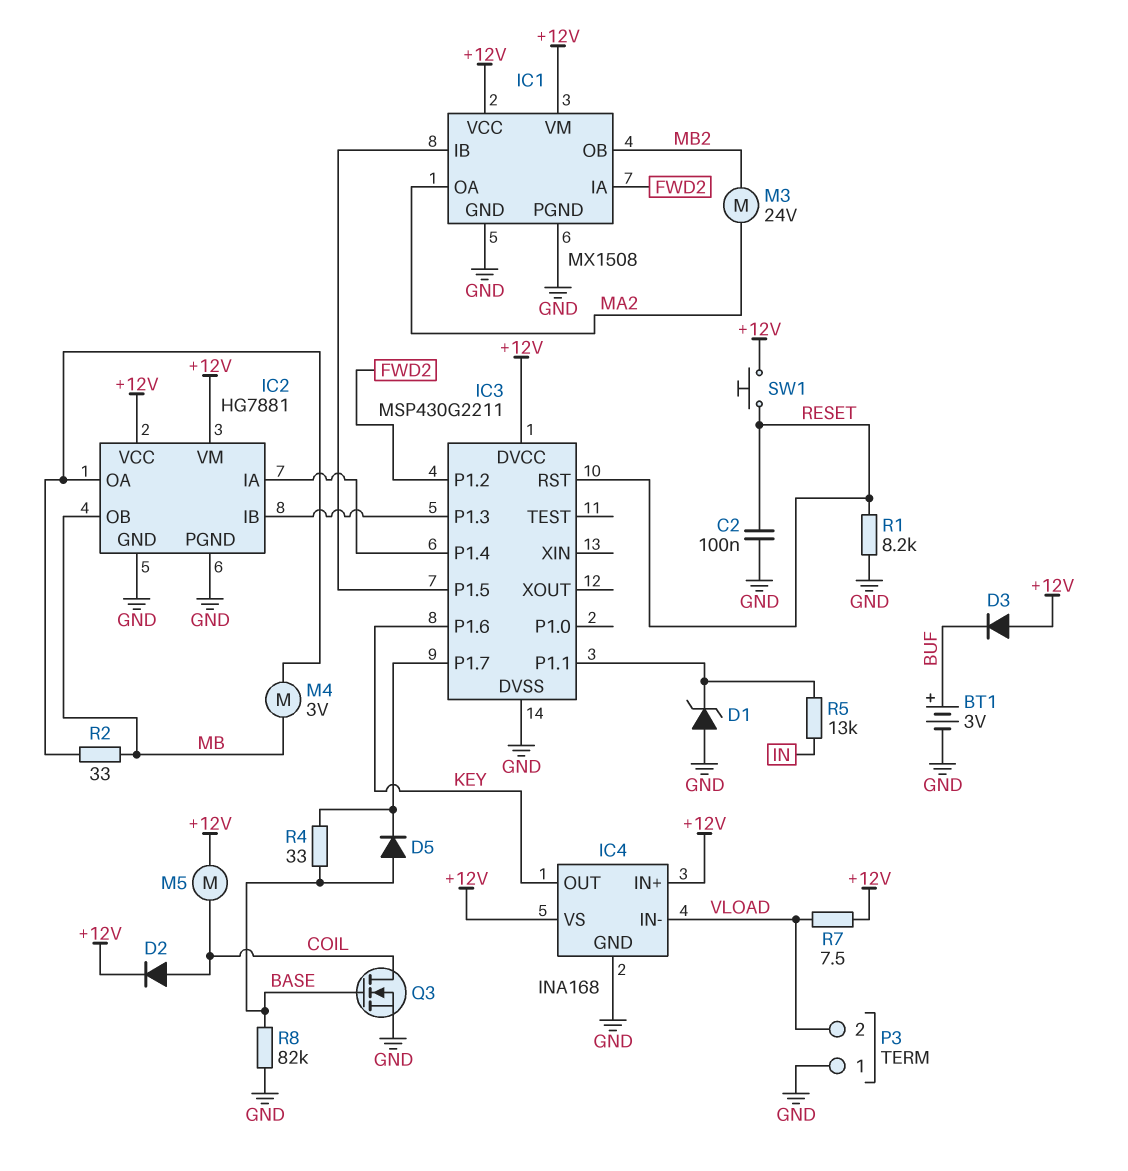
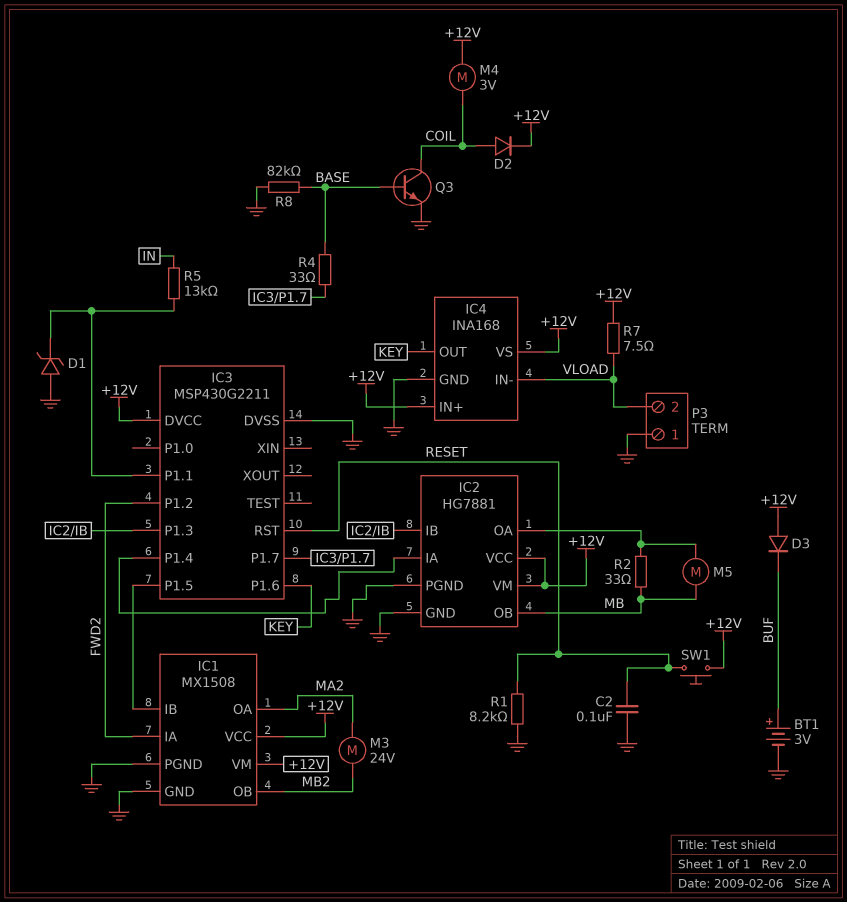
D5: diode (A BASE, K IC3/P1.7) -> none
M4: motor 3V (IC2/OA, MB) -> motor 3V (+12V, COIL)
M5: motor (+12V, COIL) -> motor (IC2/OA, MB)
Q3: NMOS (G BASE, D COIL, S GND) -> NPN (B BASE, C COIL, E GND)

